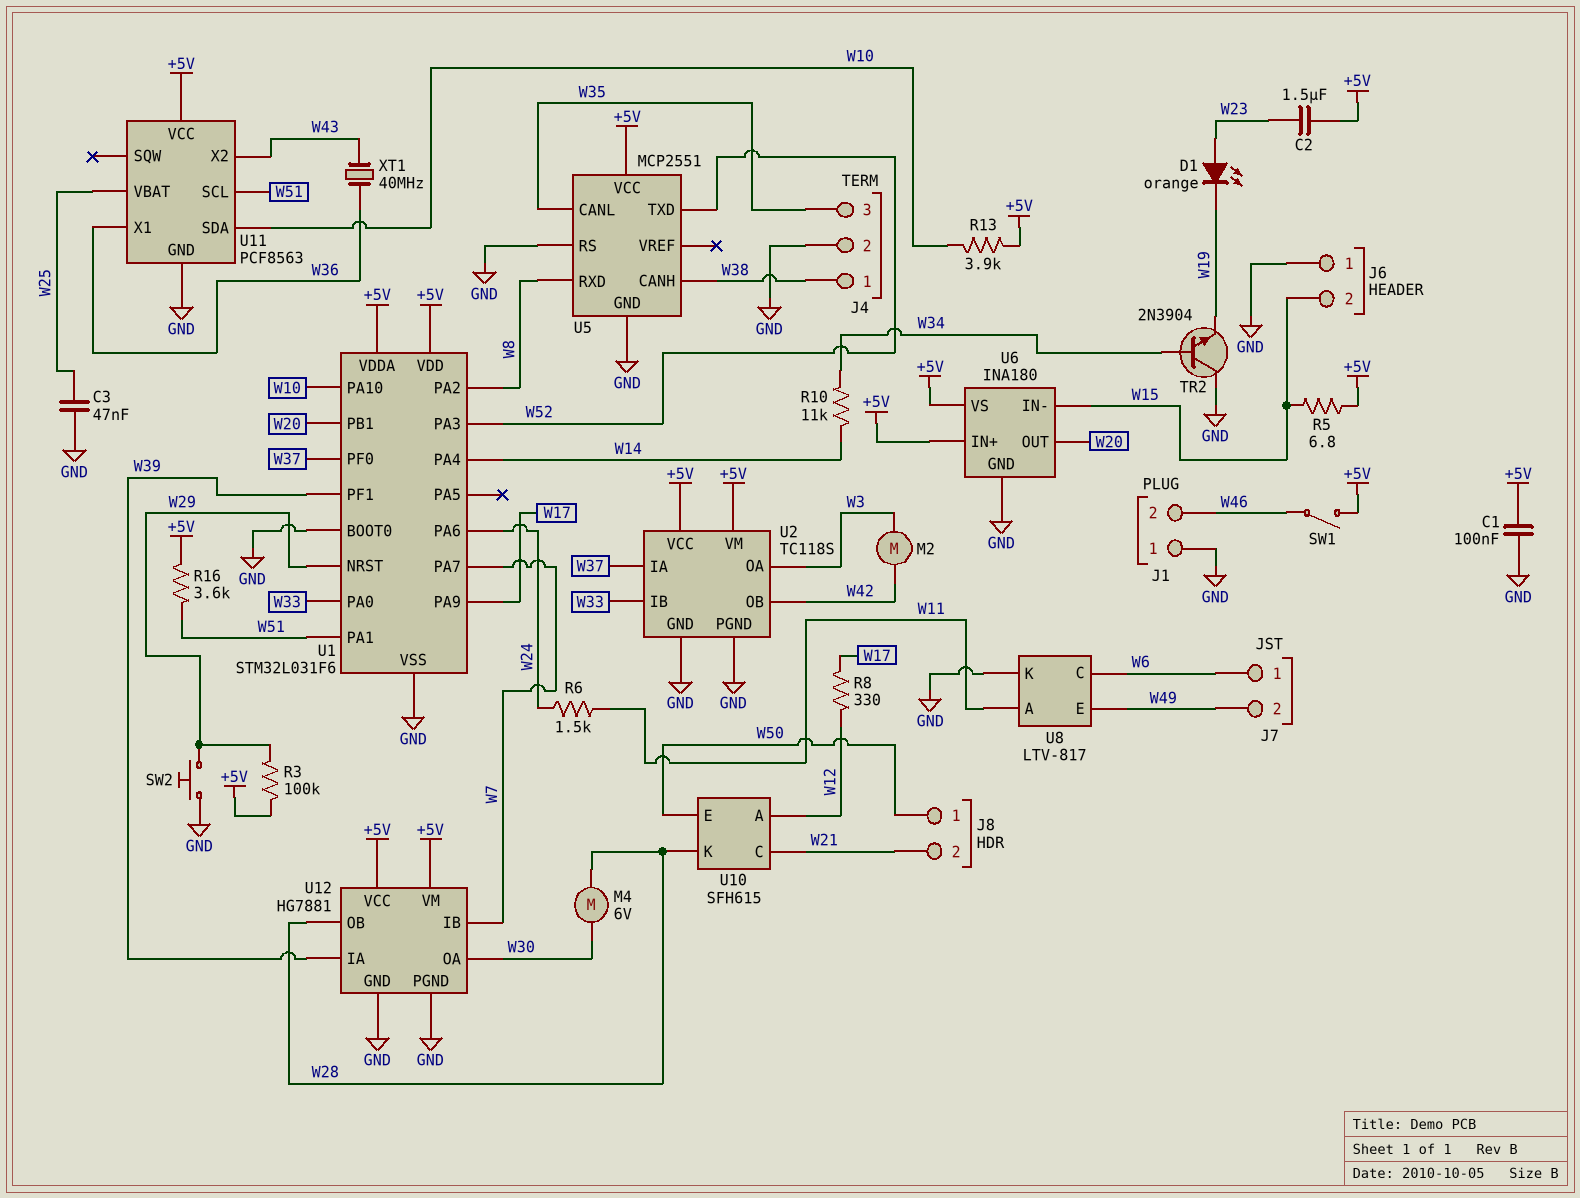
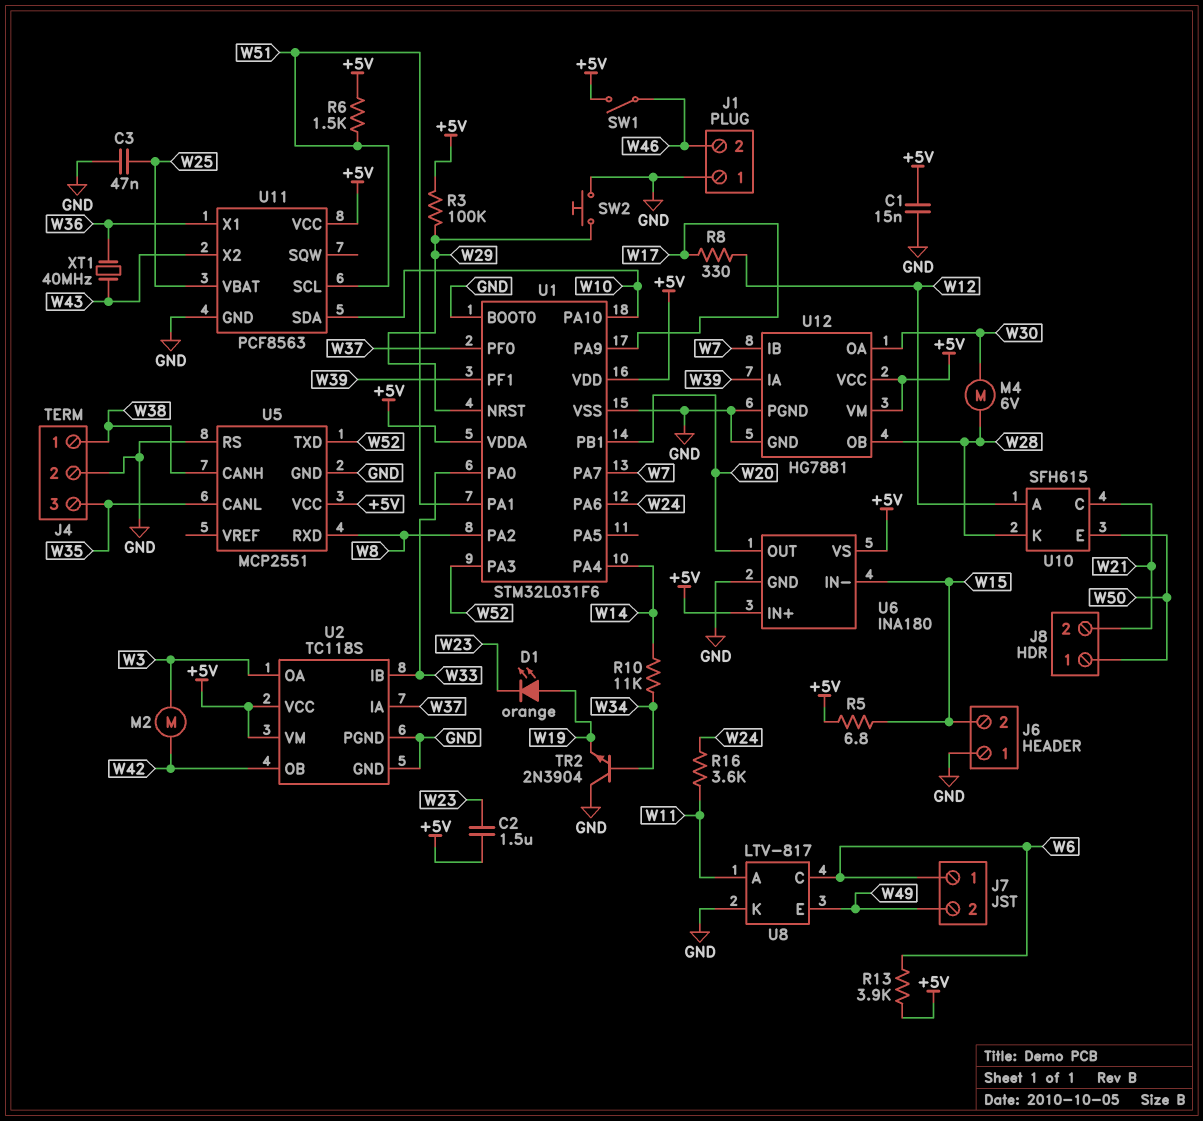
C1: 100nF (+5V, GND) -> 15nF (+5V, GND)
D1: LED orange (A W23, K W19) -> LED orange (A W19, K W23)
R6: 1.5k (W11, W24) -> 1.5k (+5V, W51)
R13: 3.9k (+5V, W10) -> 3.9k (+5V, W6)
R16: 3.6k (+5V, W51) -> 3.6k (W11, W24)

